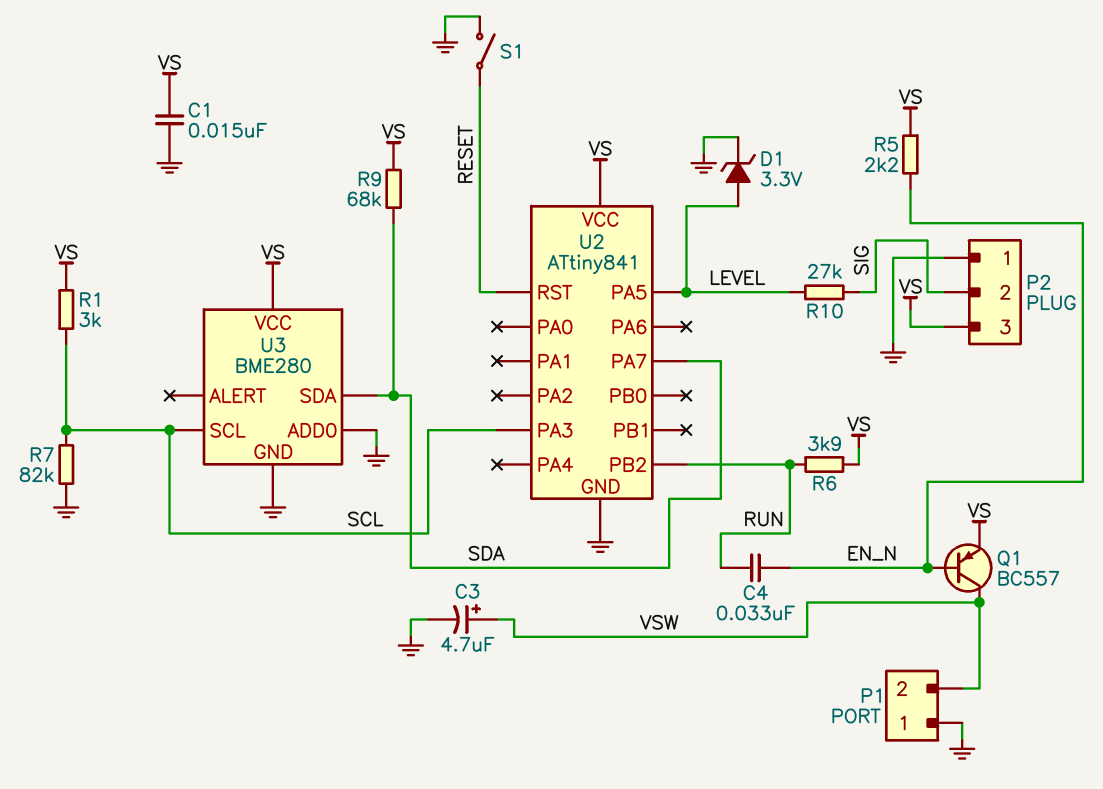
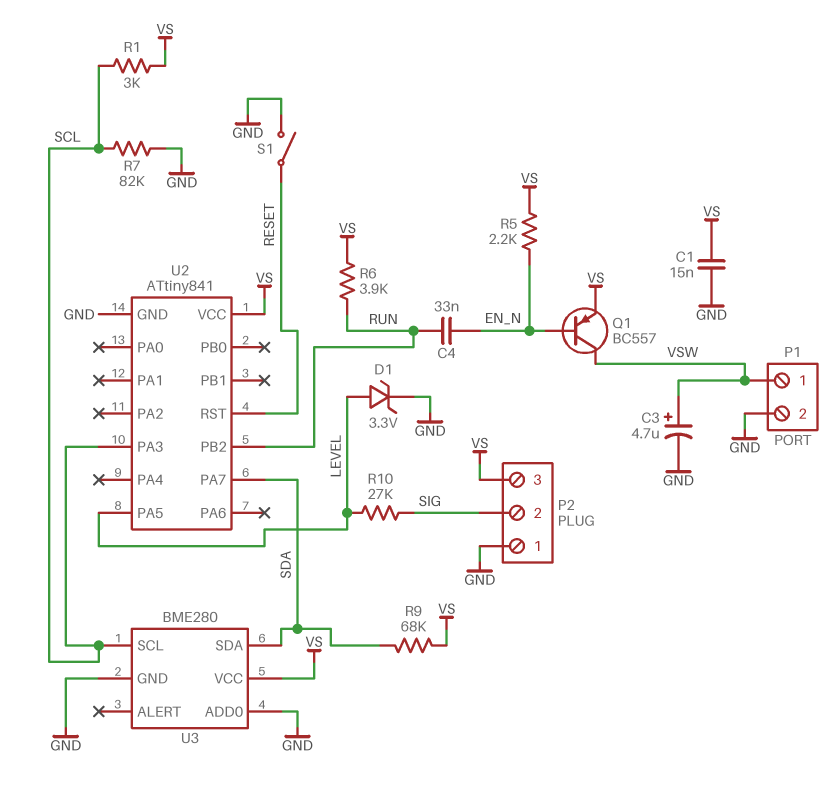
P1 pin 1: GND -> VSW
P1 pin 2: VSW -> GND

